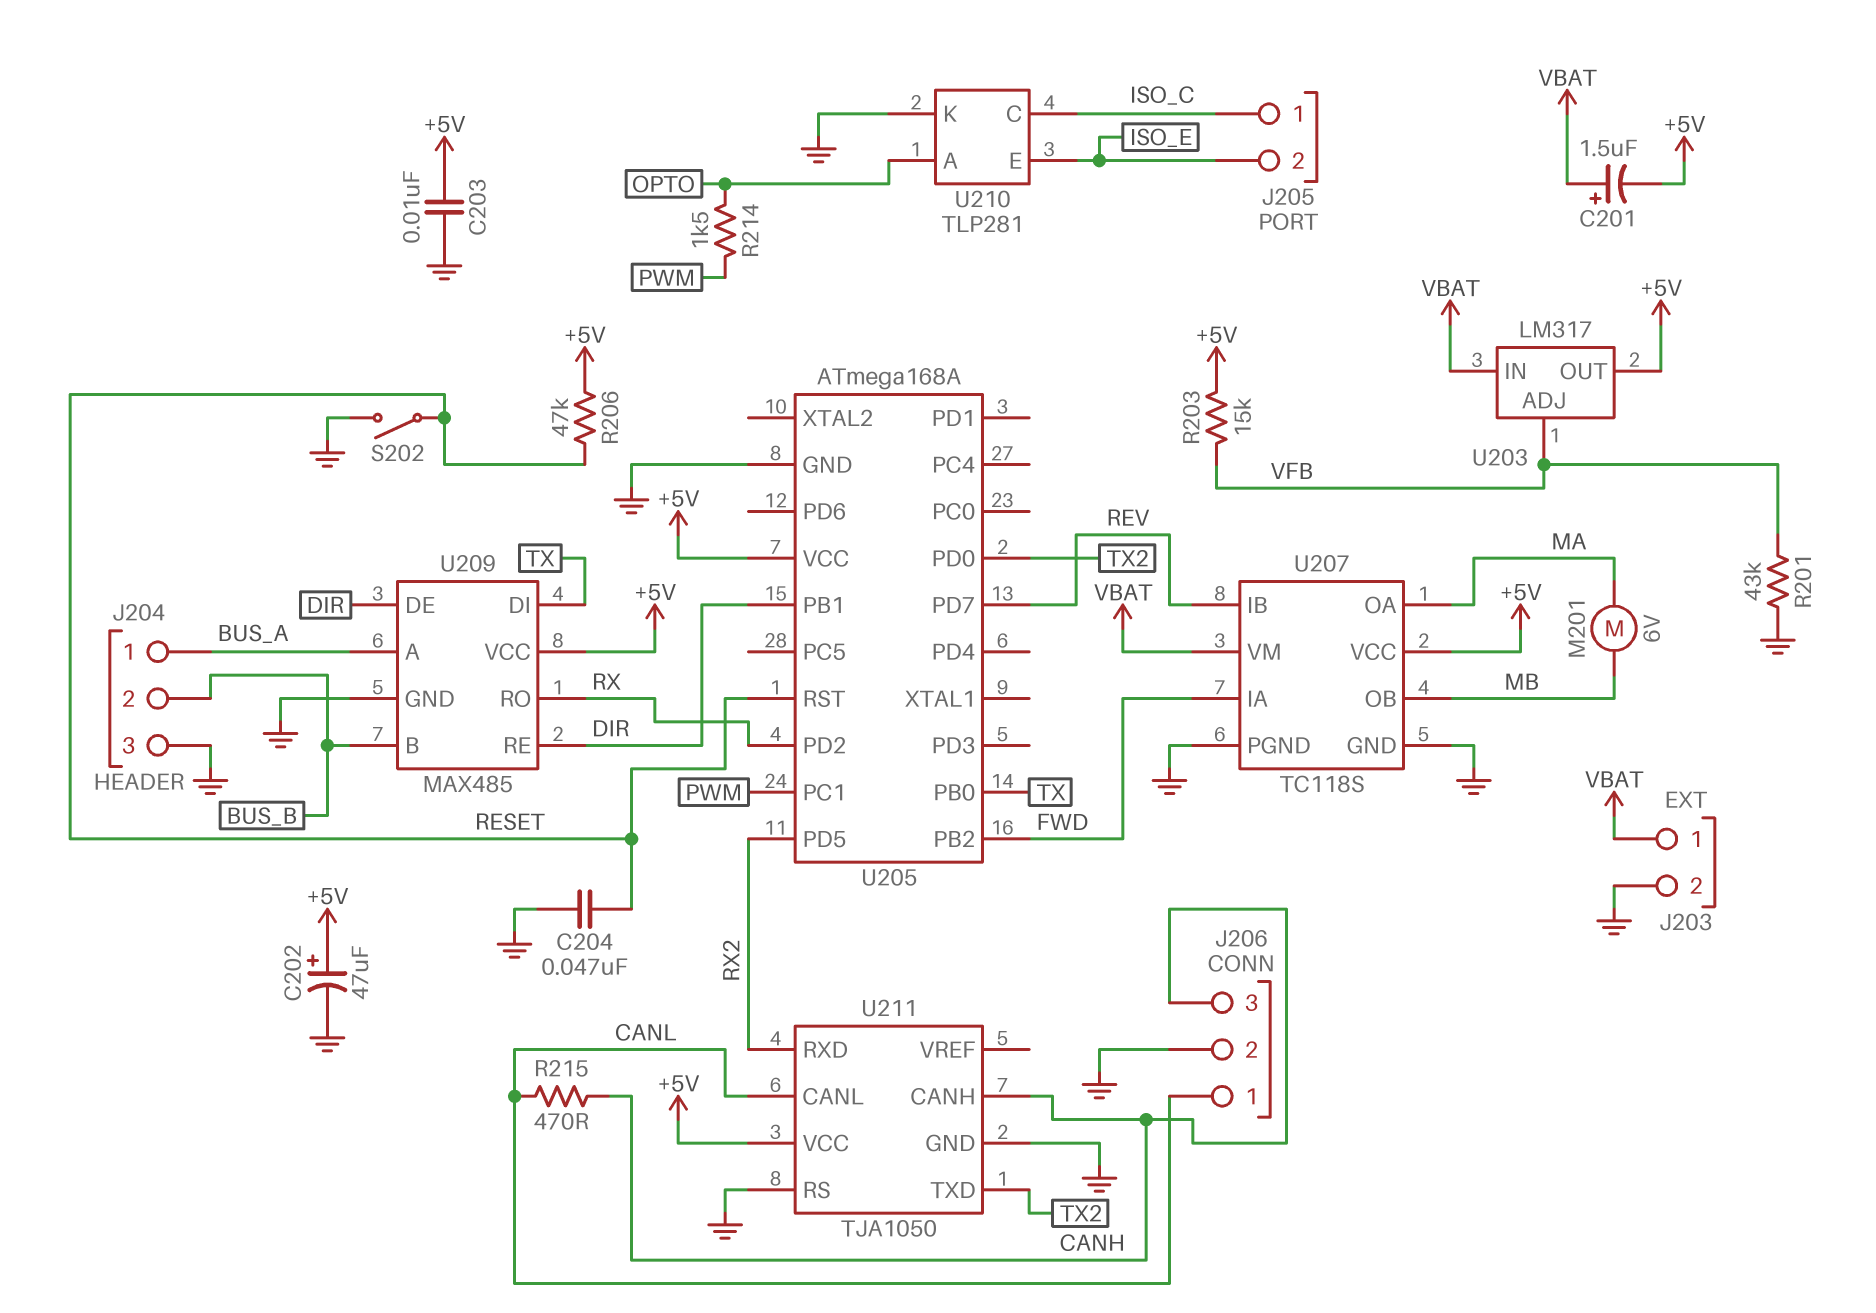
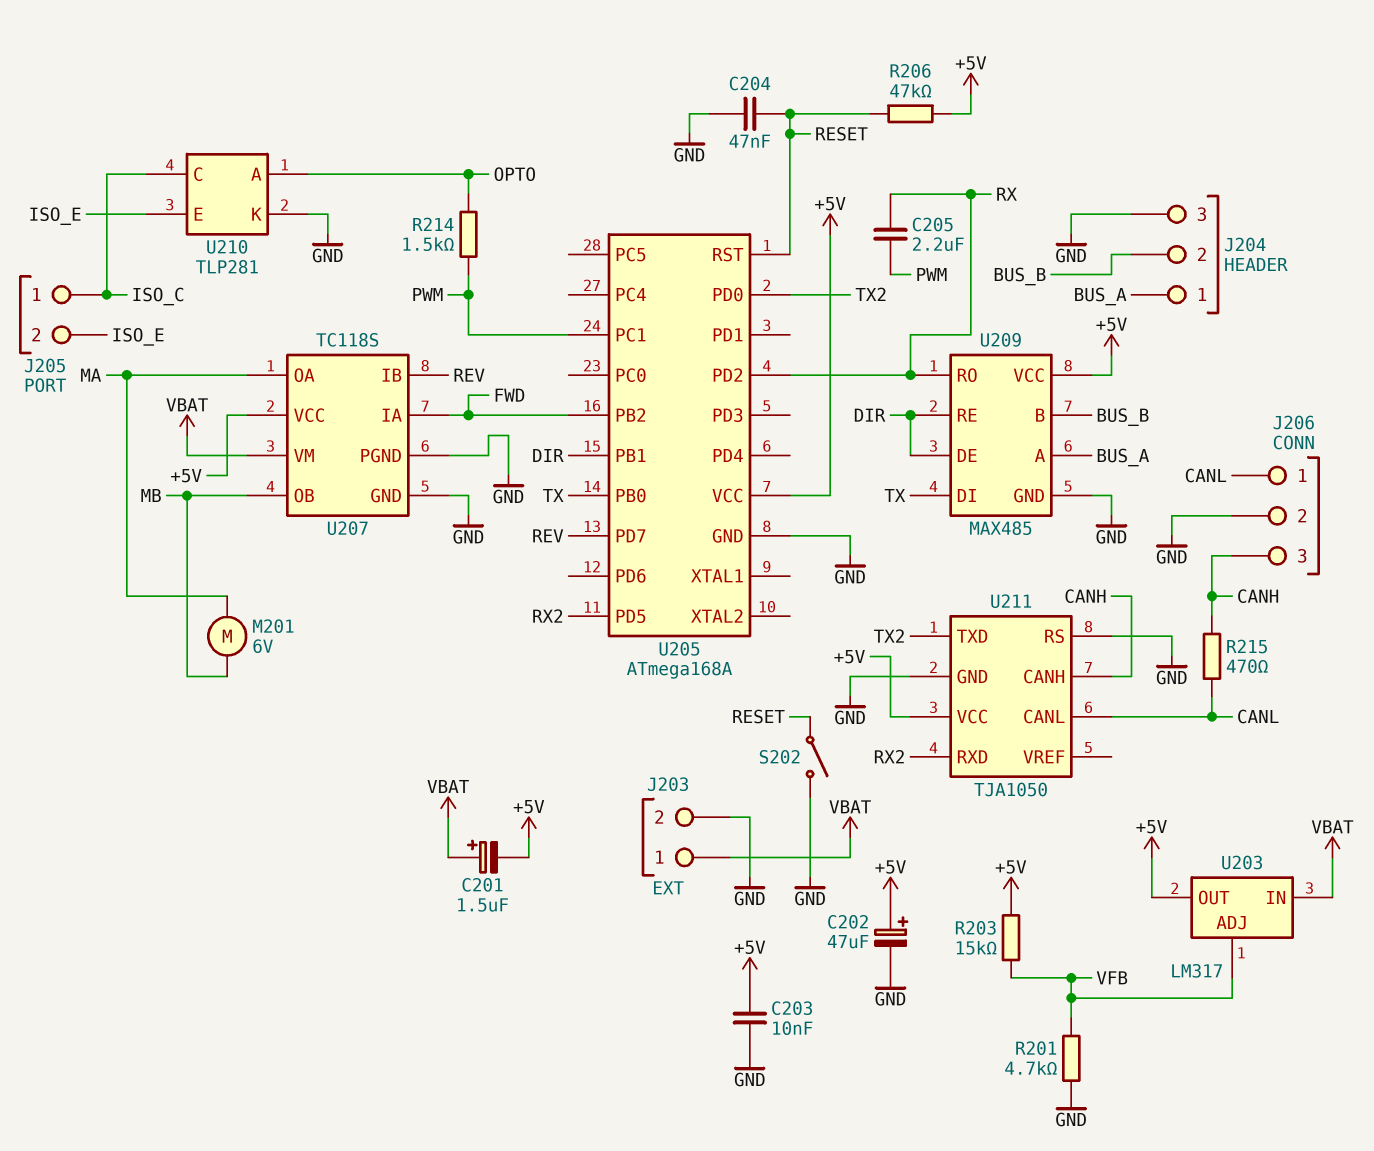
C205: none -> 2.2uF (PWM, RX)
R201: 43k (GND, VFB) -> 4.7k (GND, VFB)

